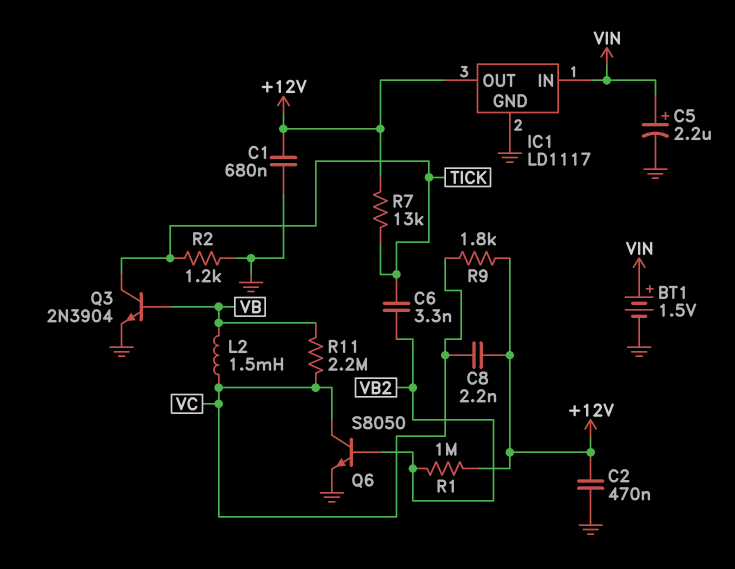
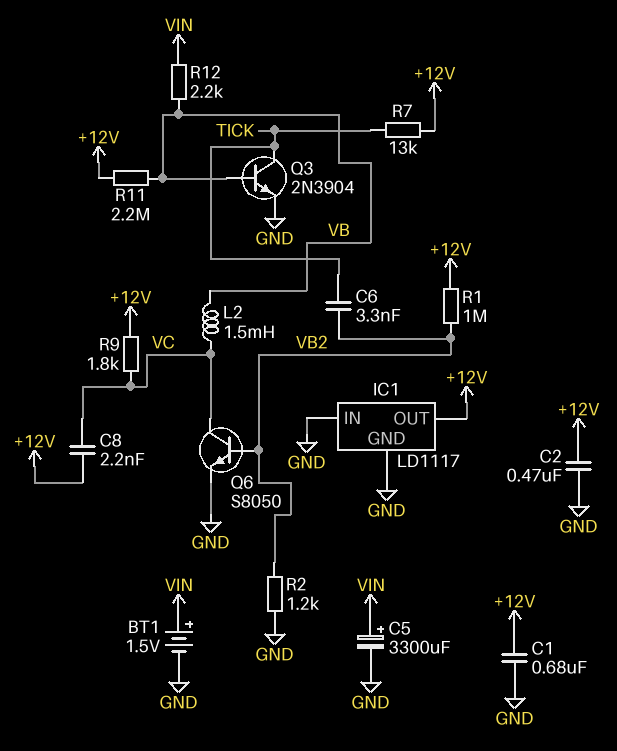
C5: 2.2uF (plus VIN, minus GND) -> 3300uF (plus VIN, minus GND)
IC1 pin IN: VIN -> GND
R2: 1.2k (GND, TICK) -> 1.2k (GND, VB2)
R11: 2.2M (VB, VC) -> 2.2M (+12V, VB)
R12: none -> 2.2k (VB, VIN)

